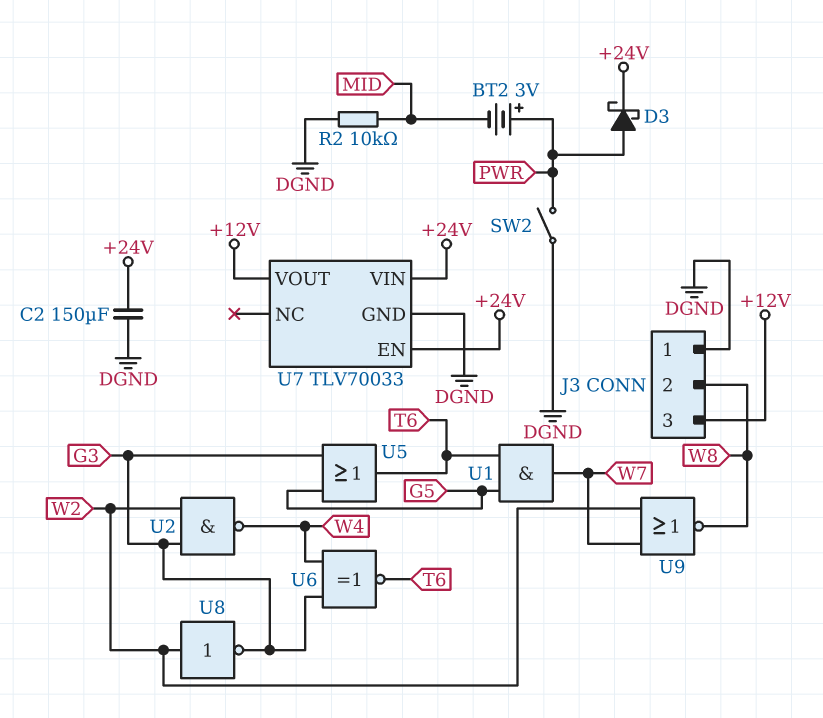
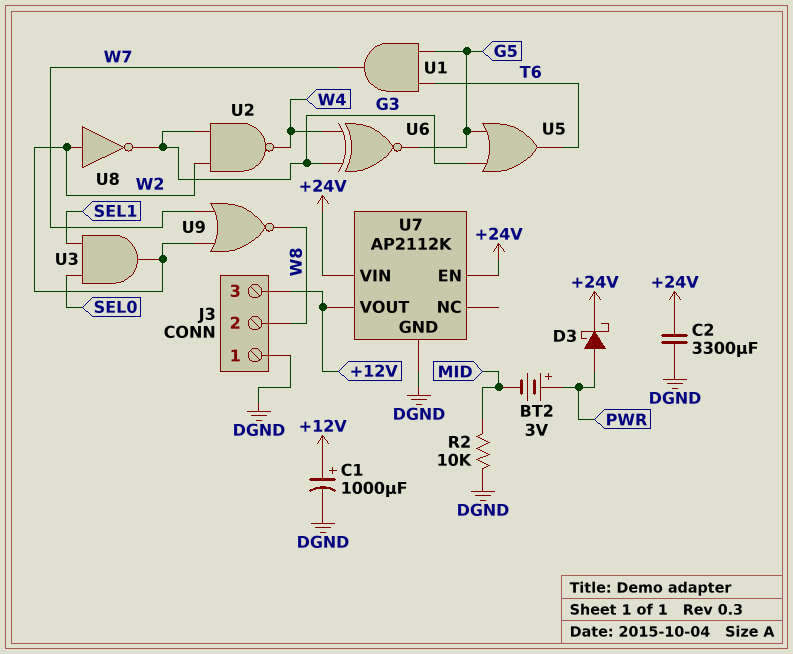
C1: none -> 1000uF (plus +12V, minus DGND)
C2: 150uF (+24V, DGND) -> 3300uF (+24V, DGND)
SW2: switch (DGND, PWR) -> none
U3: none -> AND (in SEL0, in SEL1, out W2)
U6: XNOR (in G3, in W4, out T6) -> XNOR (in G3, in W4, out G5)
U7: TLV70033 -> AP2112K

